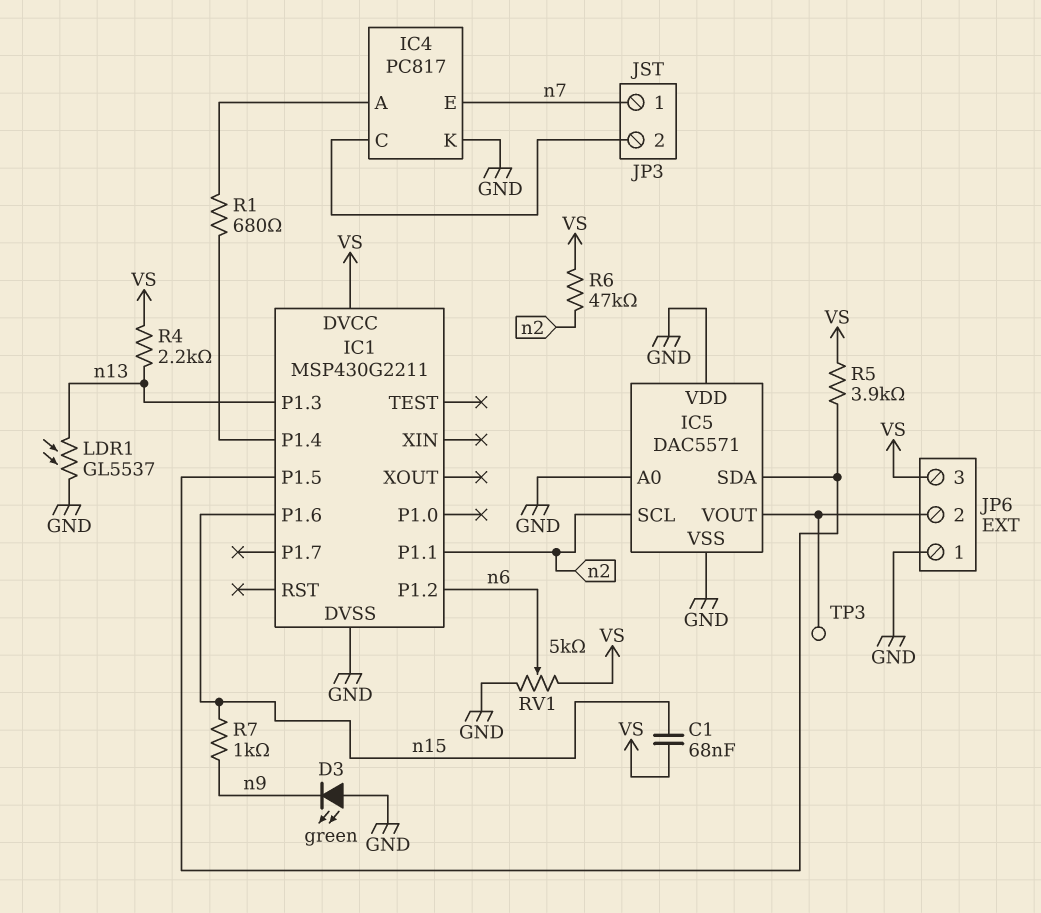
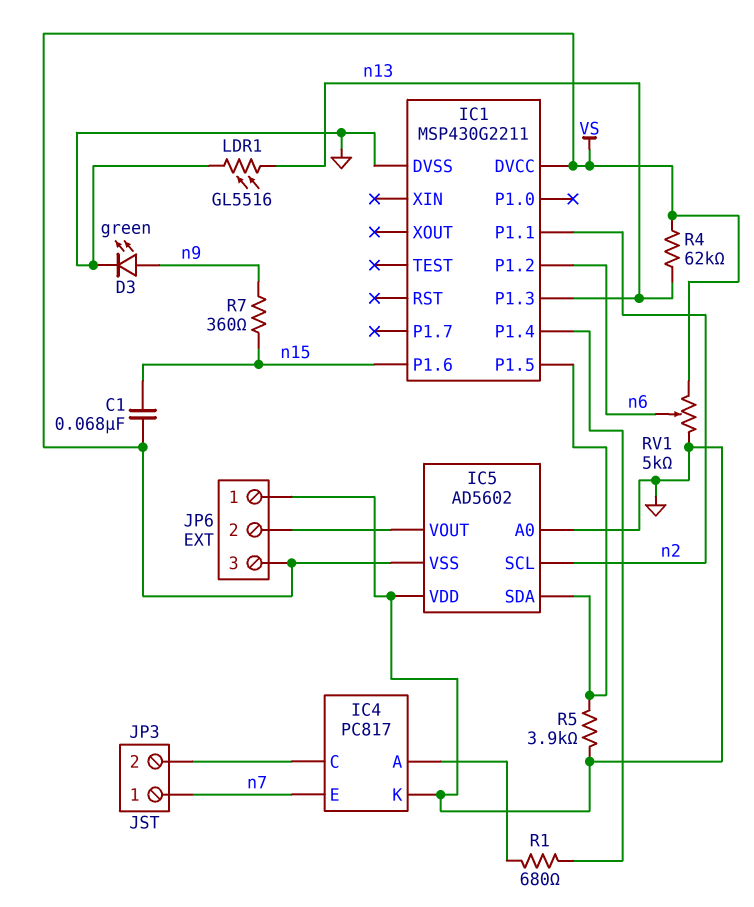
D3: LED green (A GND, K n9) -> LED green (A n9, K GND)
IC5: DAC5571 -> AD5602
IC5 pin VSS: GND -> VS
LDR1: GL5537 (GND, n13) -> GL5516 (GND, n13)
R4: 2.2k (VS, n13) -> 62k (VS, n13)
R5: 3.9k (IC1/P1.5, VS) -> 3.9k (GND, IC1/P1.5)
R6: 47k (VS, n2) -> none
R7: 1k (n9, n15) -> 360 (n9, n15)
TP3: test point (IC5/VOUT) -> none

